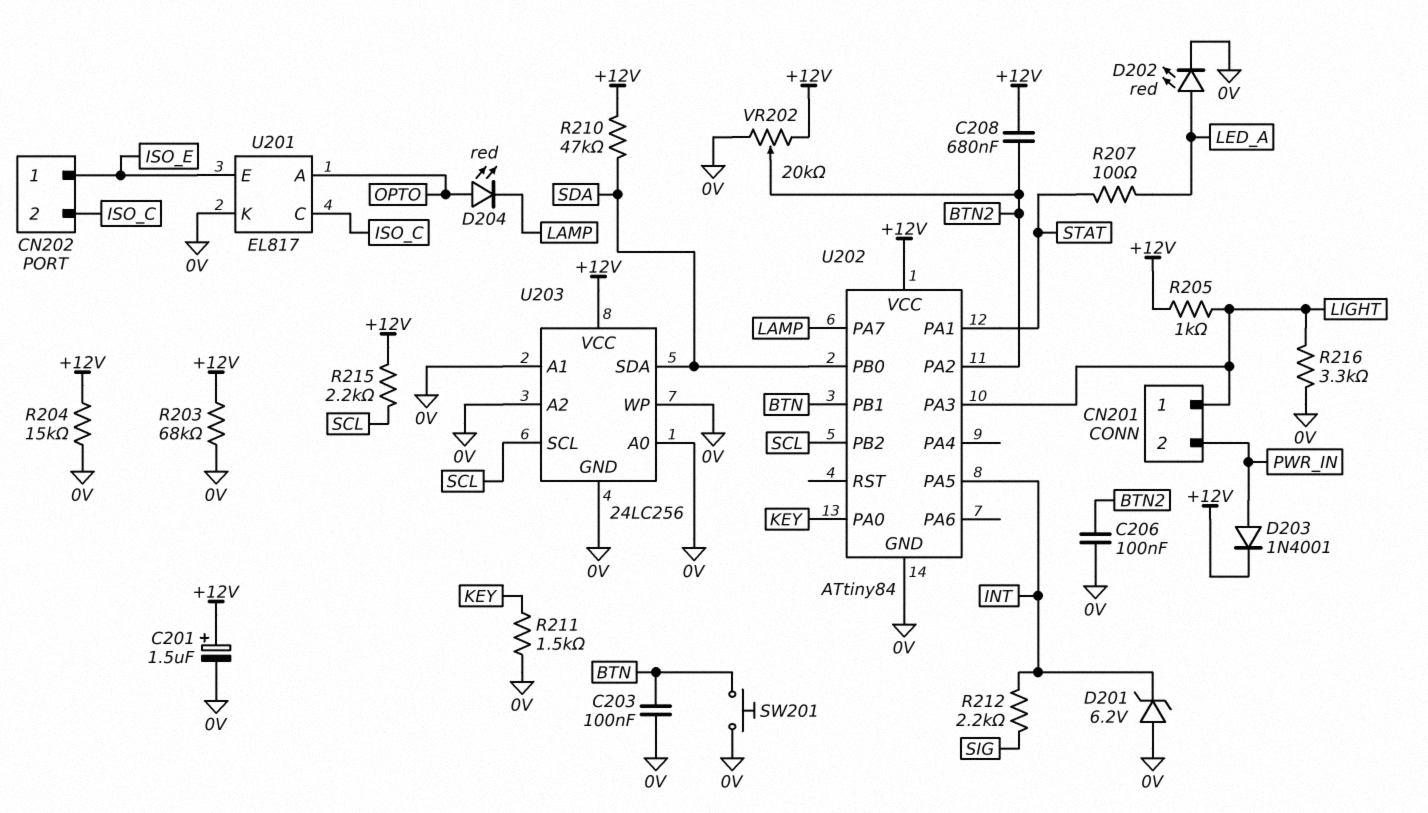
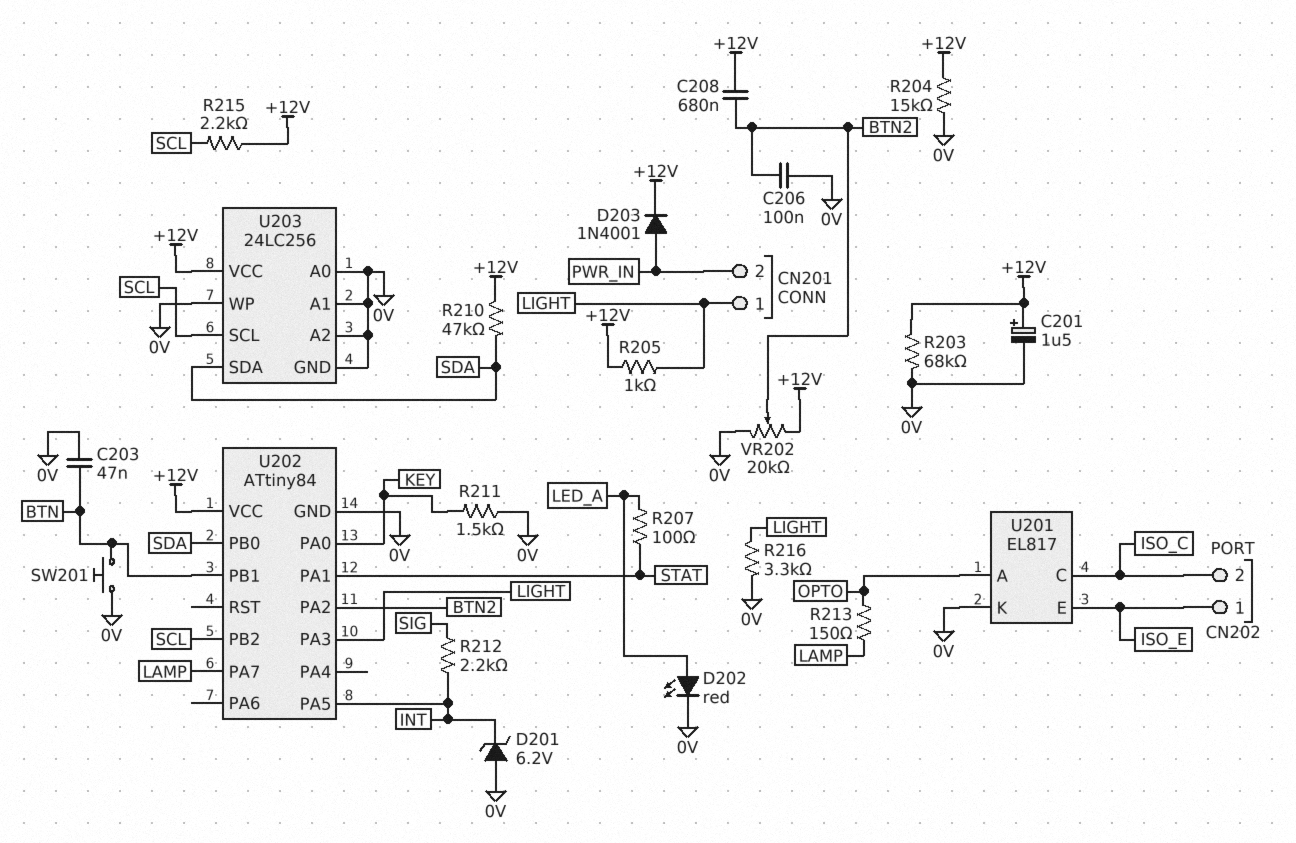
C203: 100nF (0V, BTN) -> 47nF (0V, BTN)
D204: LED red (A OPTO, K LAMP) -> none
R213: none -> 150 (LAMP, OPTO)

